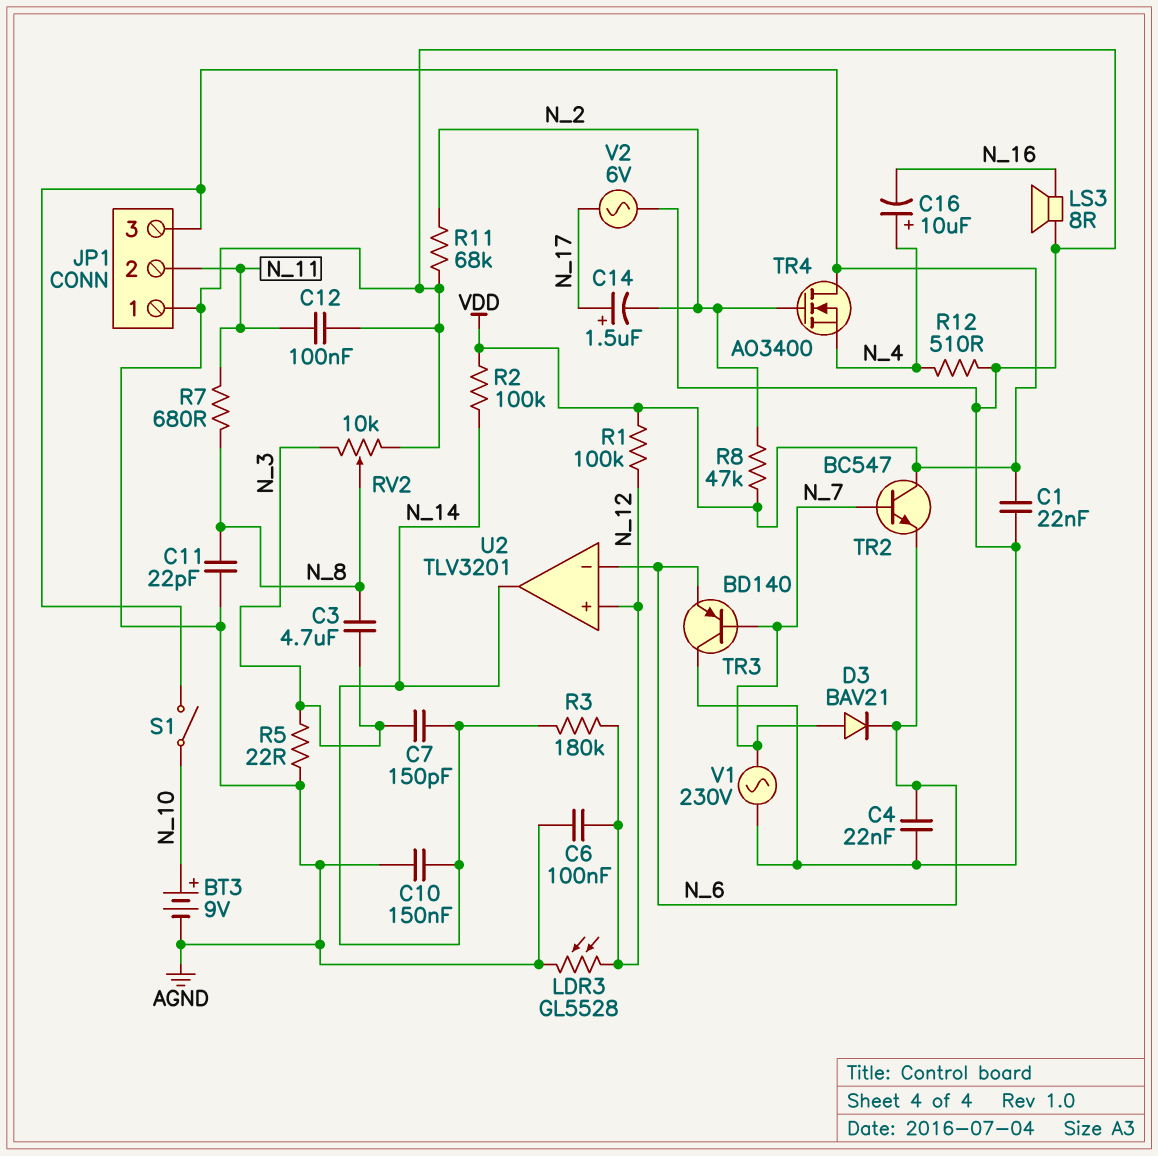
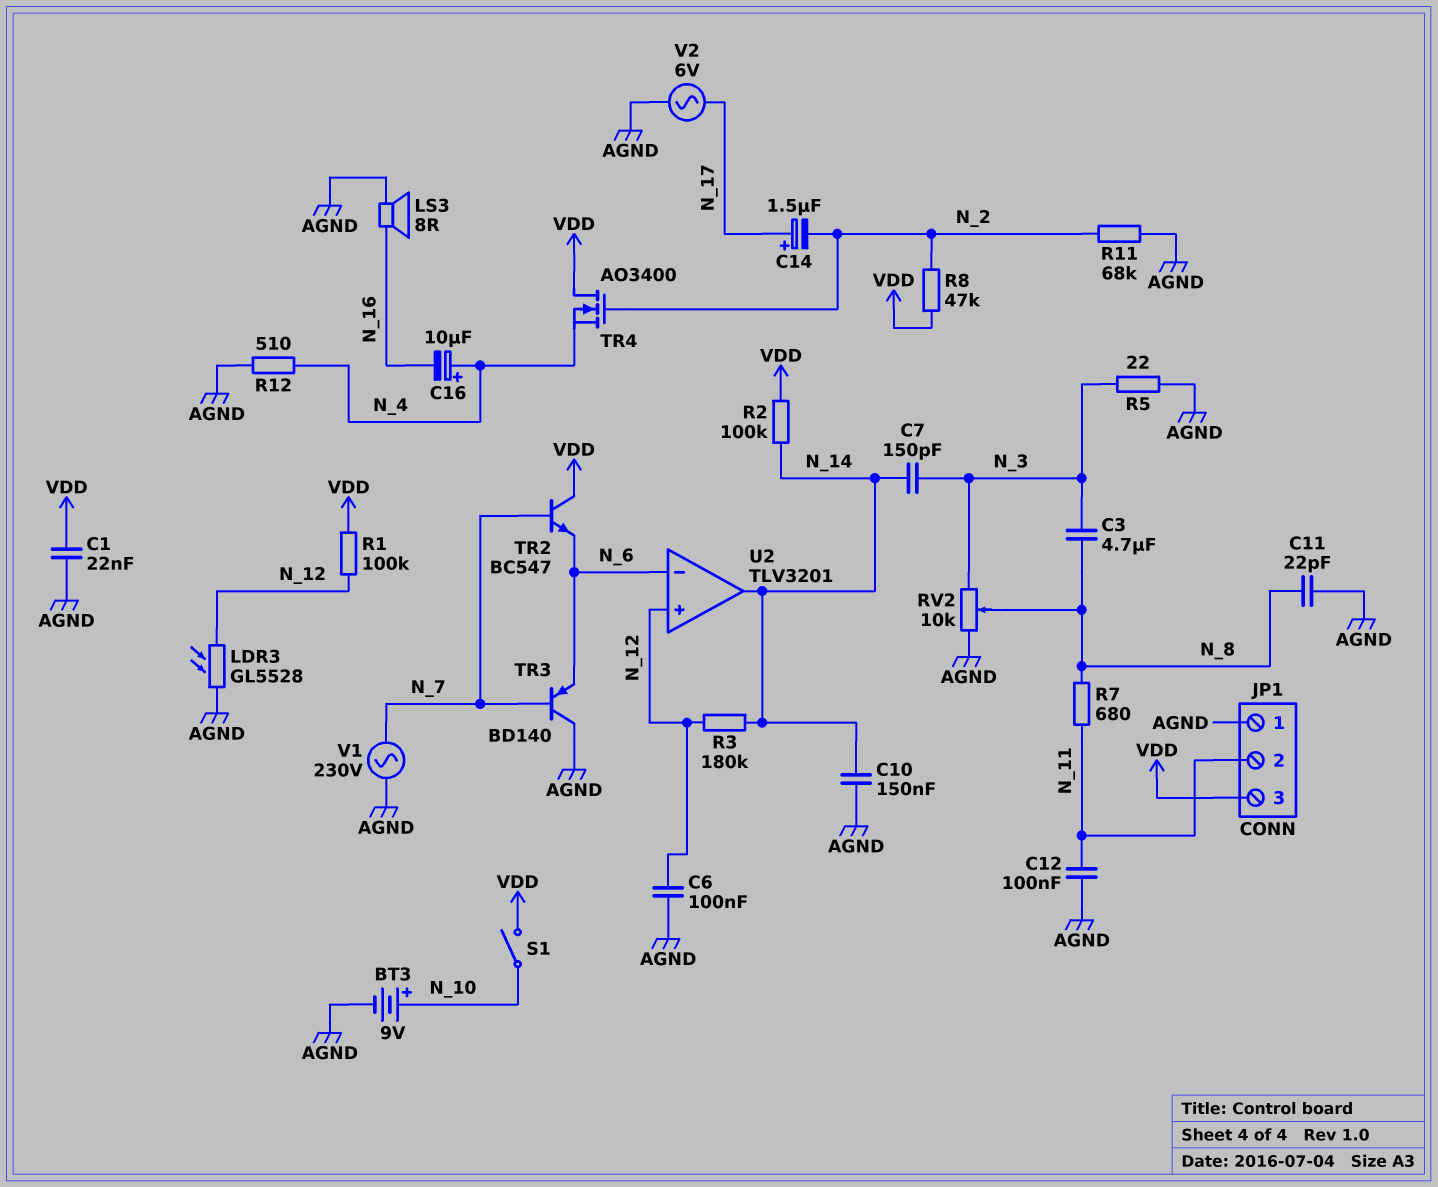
C4: 22nF (AGND, N_6) -> none
D3: diode BAV21 (A N_7, K N_6) -> none

